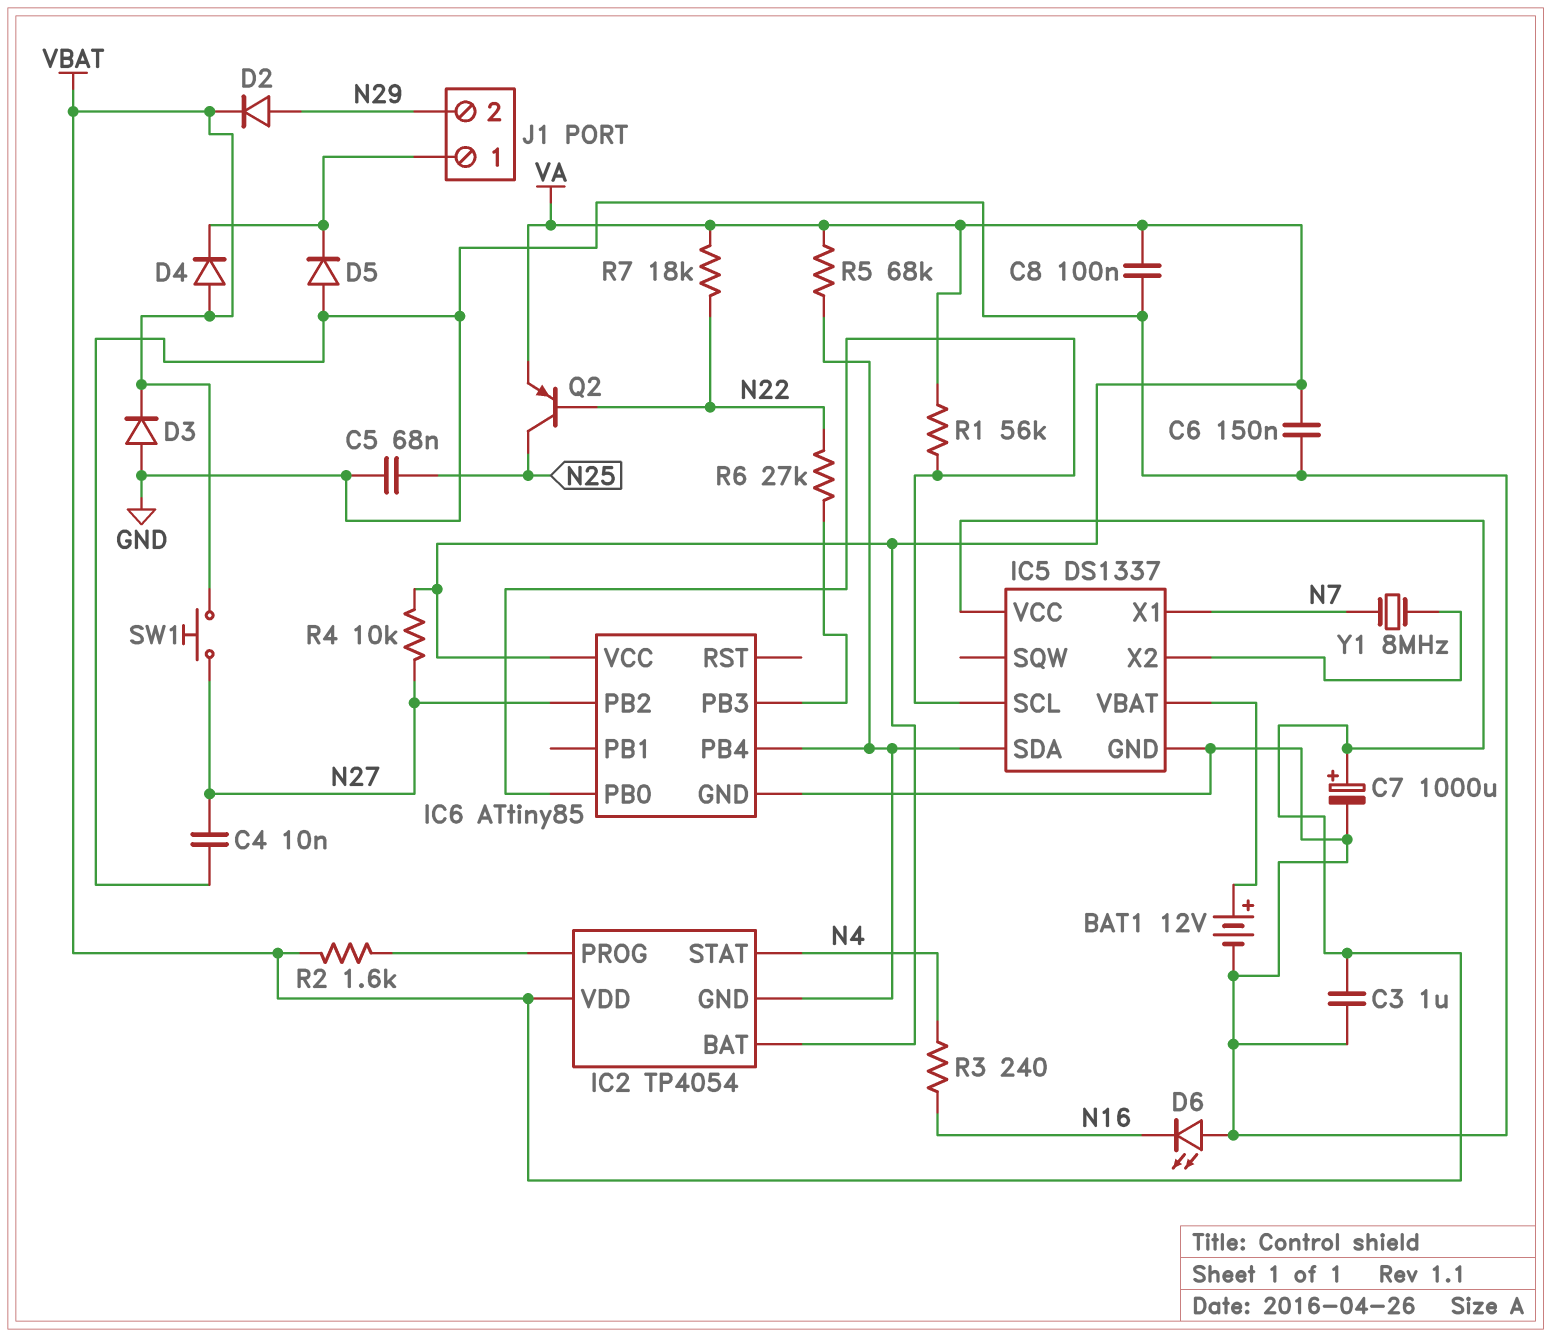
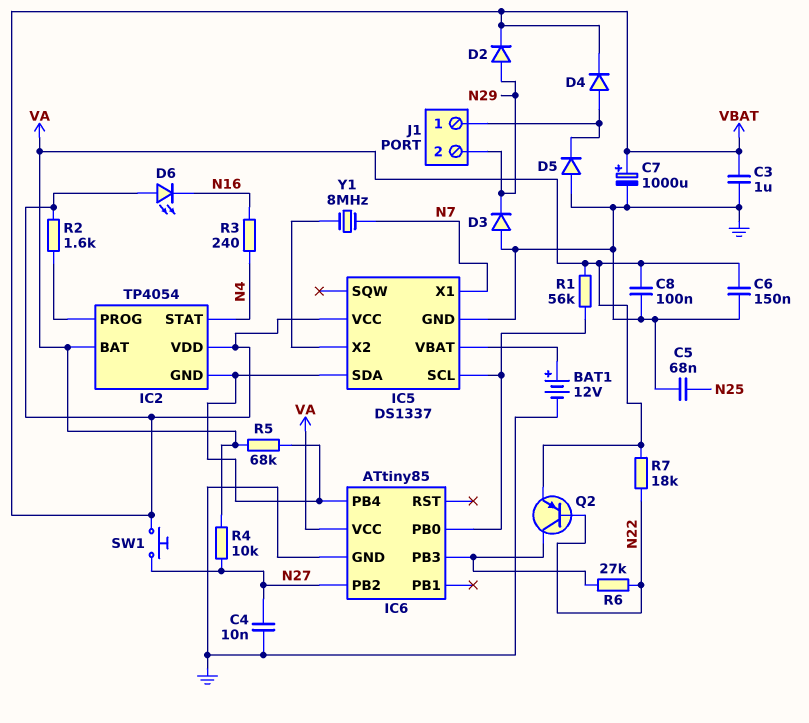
D3: diode (A GND, K VBAT) -> diode (A GND, K N29)
D4: diode (A VBAT, K J1/1) -> diode (A J1/1, K VBAT)
D6: LED (A GND, K N16) -> LED (A VBAT, K N16)
Q2: PNP (B N22, C N25, E VA) -> PNP (B N22, C IC6/PB3, E VA)

